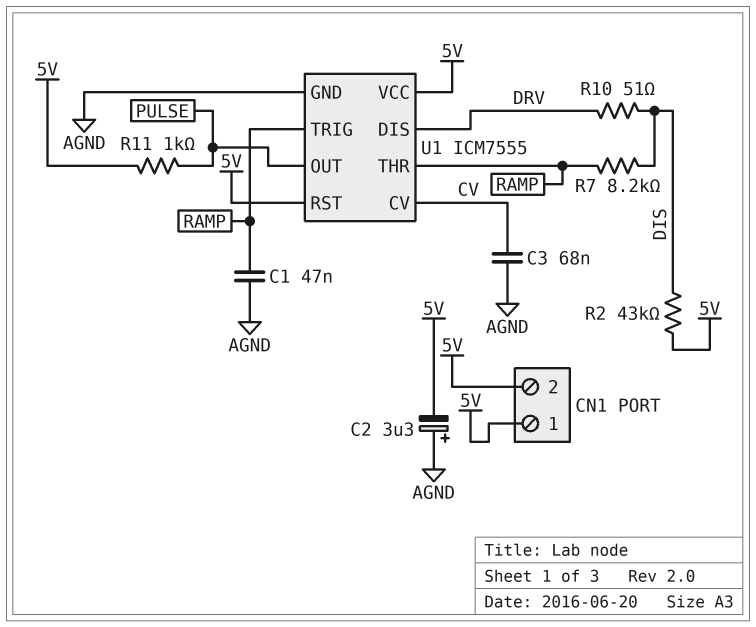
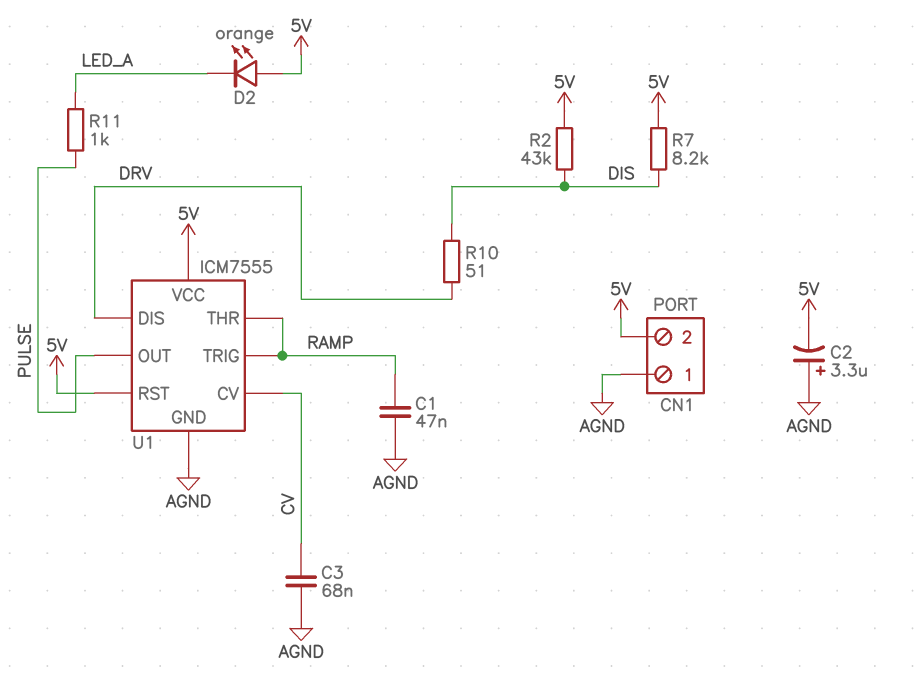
CN1 pin 1: 5V -> AGND
D2: none -> LED orange (A 5V, K LED_A)
R7: 8.2k (DIS, RAMP) -> 8.2k (5V, DIS)
R11: 1k (5V, PULSE) -> 1k (LED_A, PULSE)

